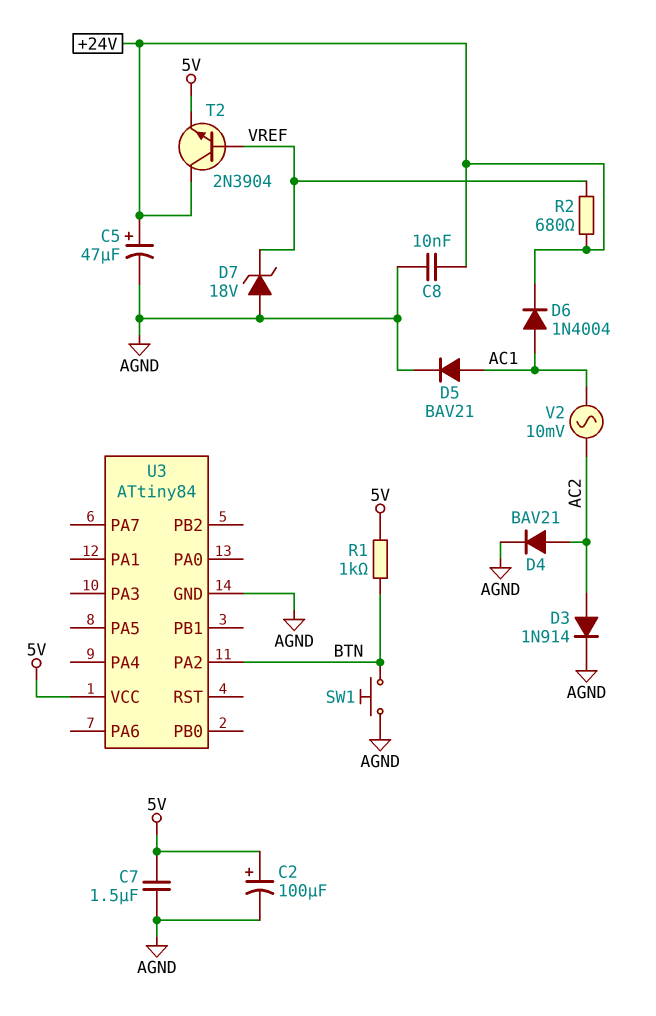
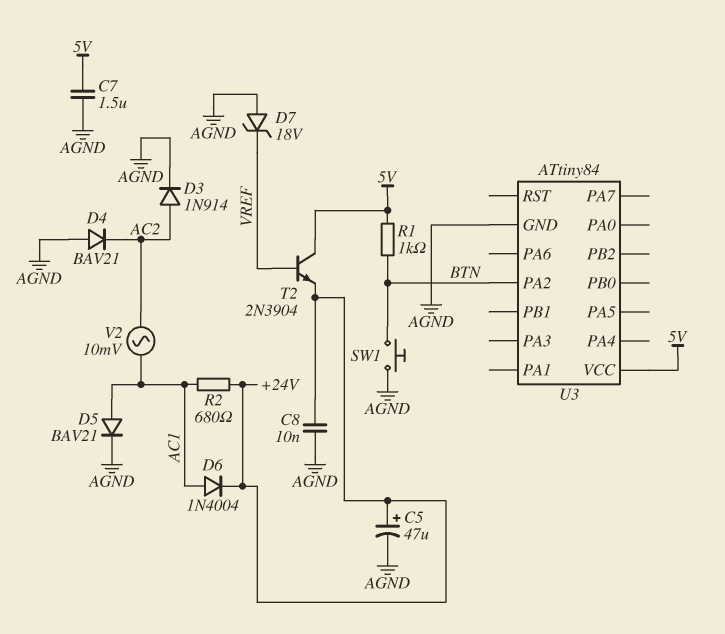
C2: 100uF (plus 5V, minus AGND) -> none
D4: diode BAV21 (A AC2, K AGND) -> diode BAV21 (A AGND, K AC2)
R2: 680 (+24V, VREF) -> 680 (+24V, AC1)
T2: NPN 2N3904 (B VREF, C +24V, E 5V) -> NPN 2N3904 (B VREF, C 5V, E +24V)

